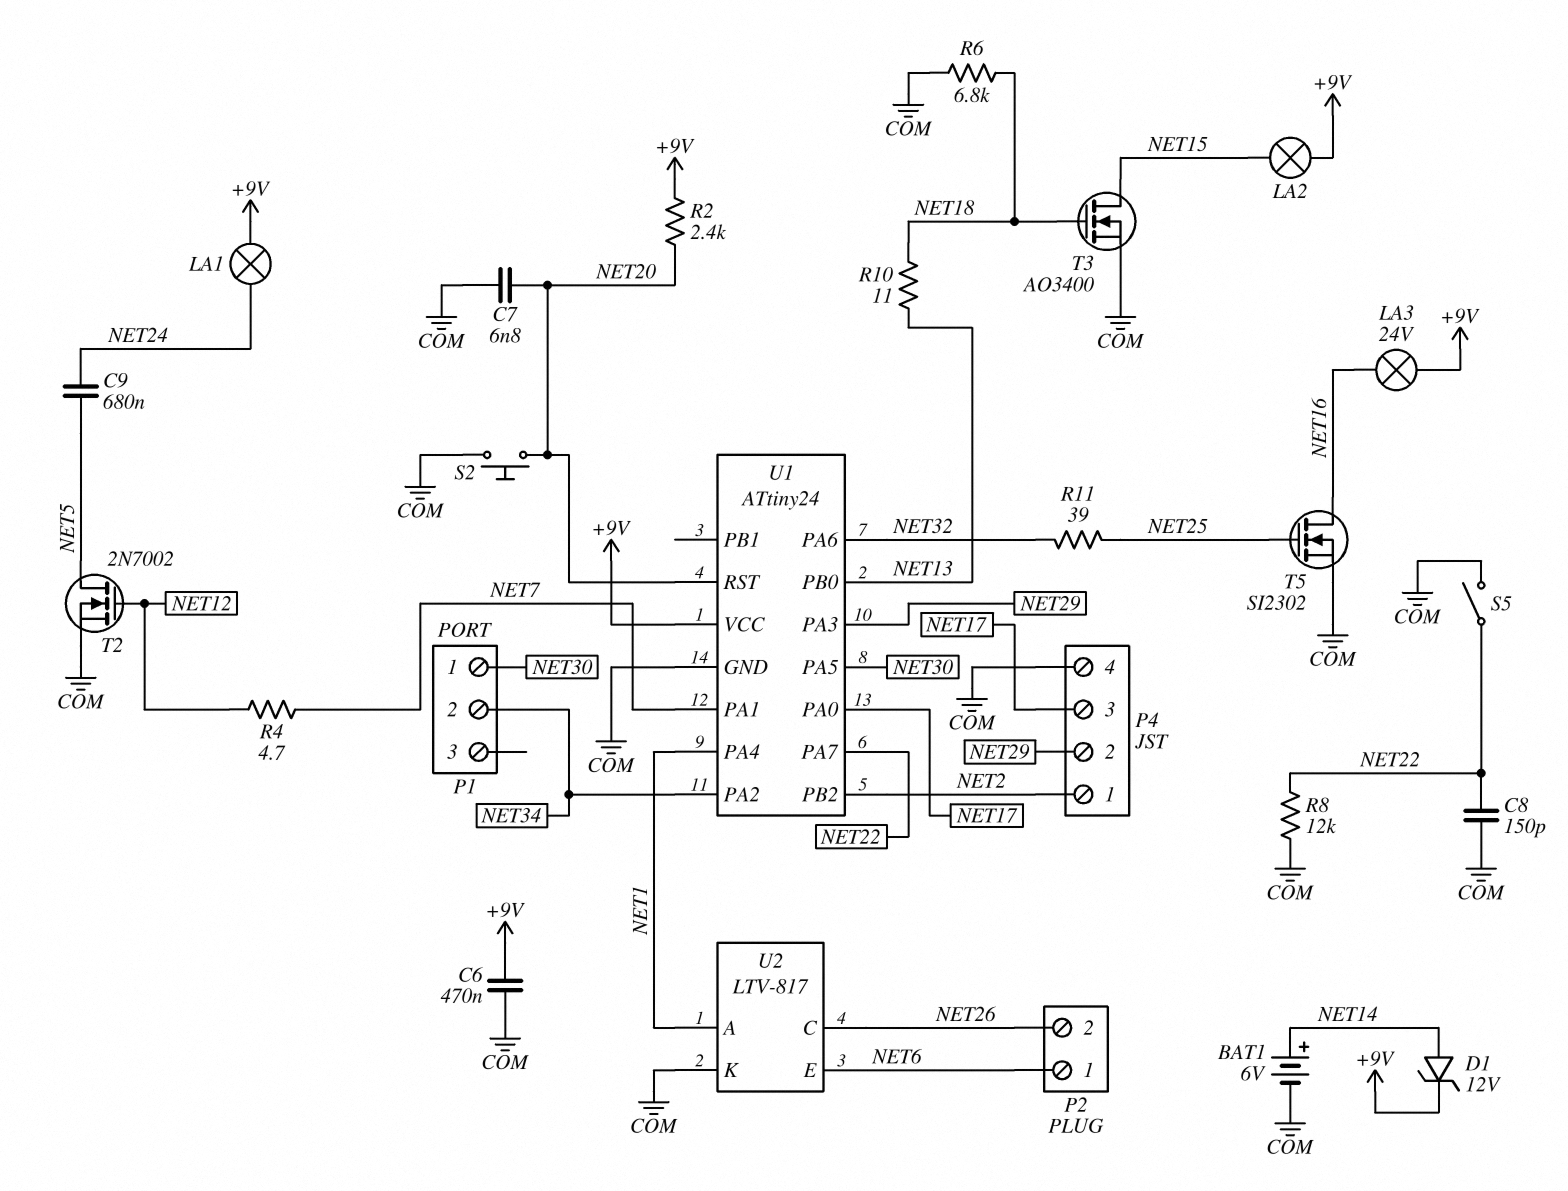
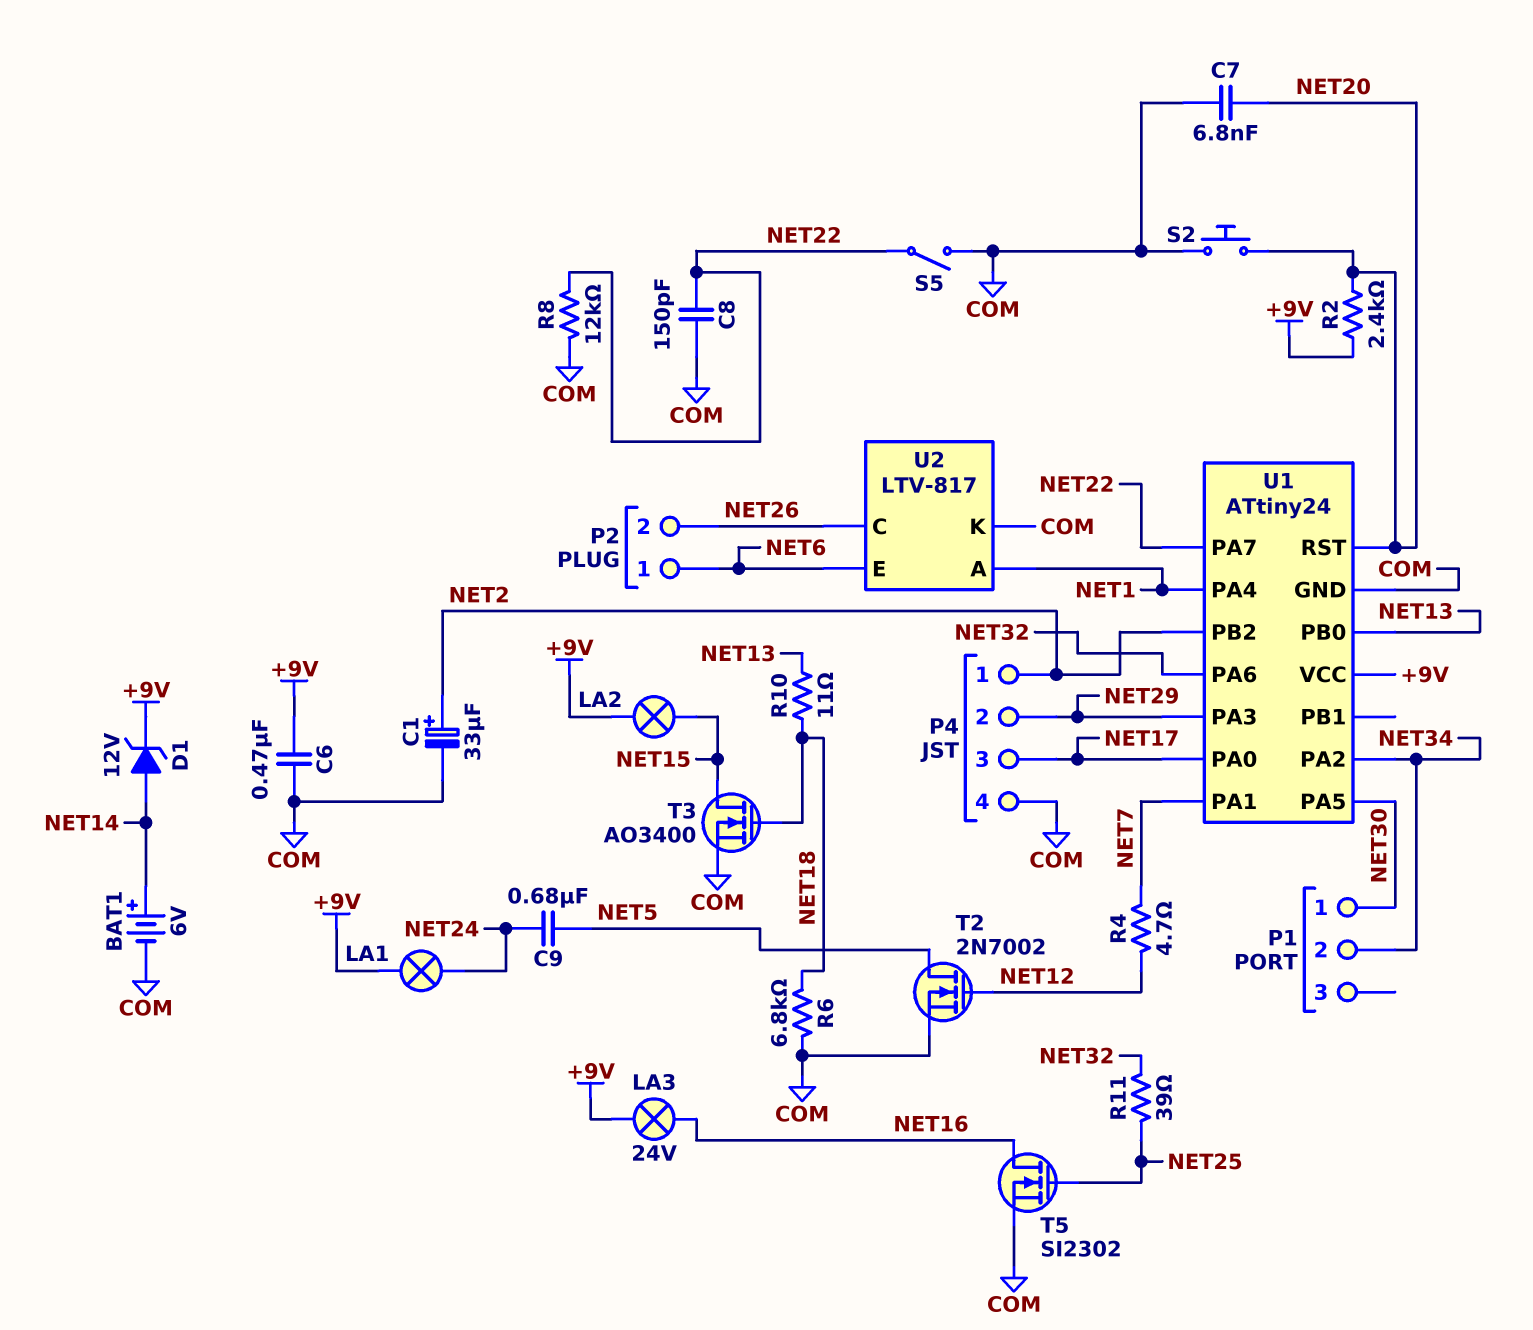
C1: none -> 33uF (plus NET2, minus COM)

